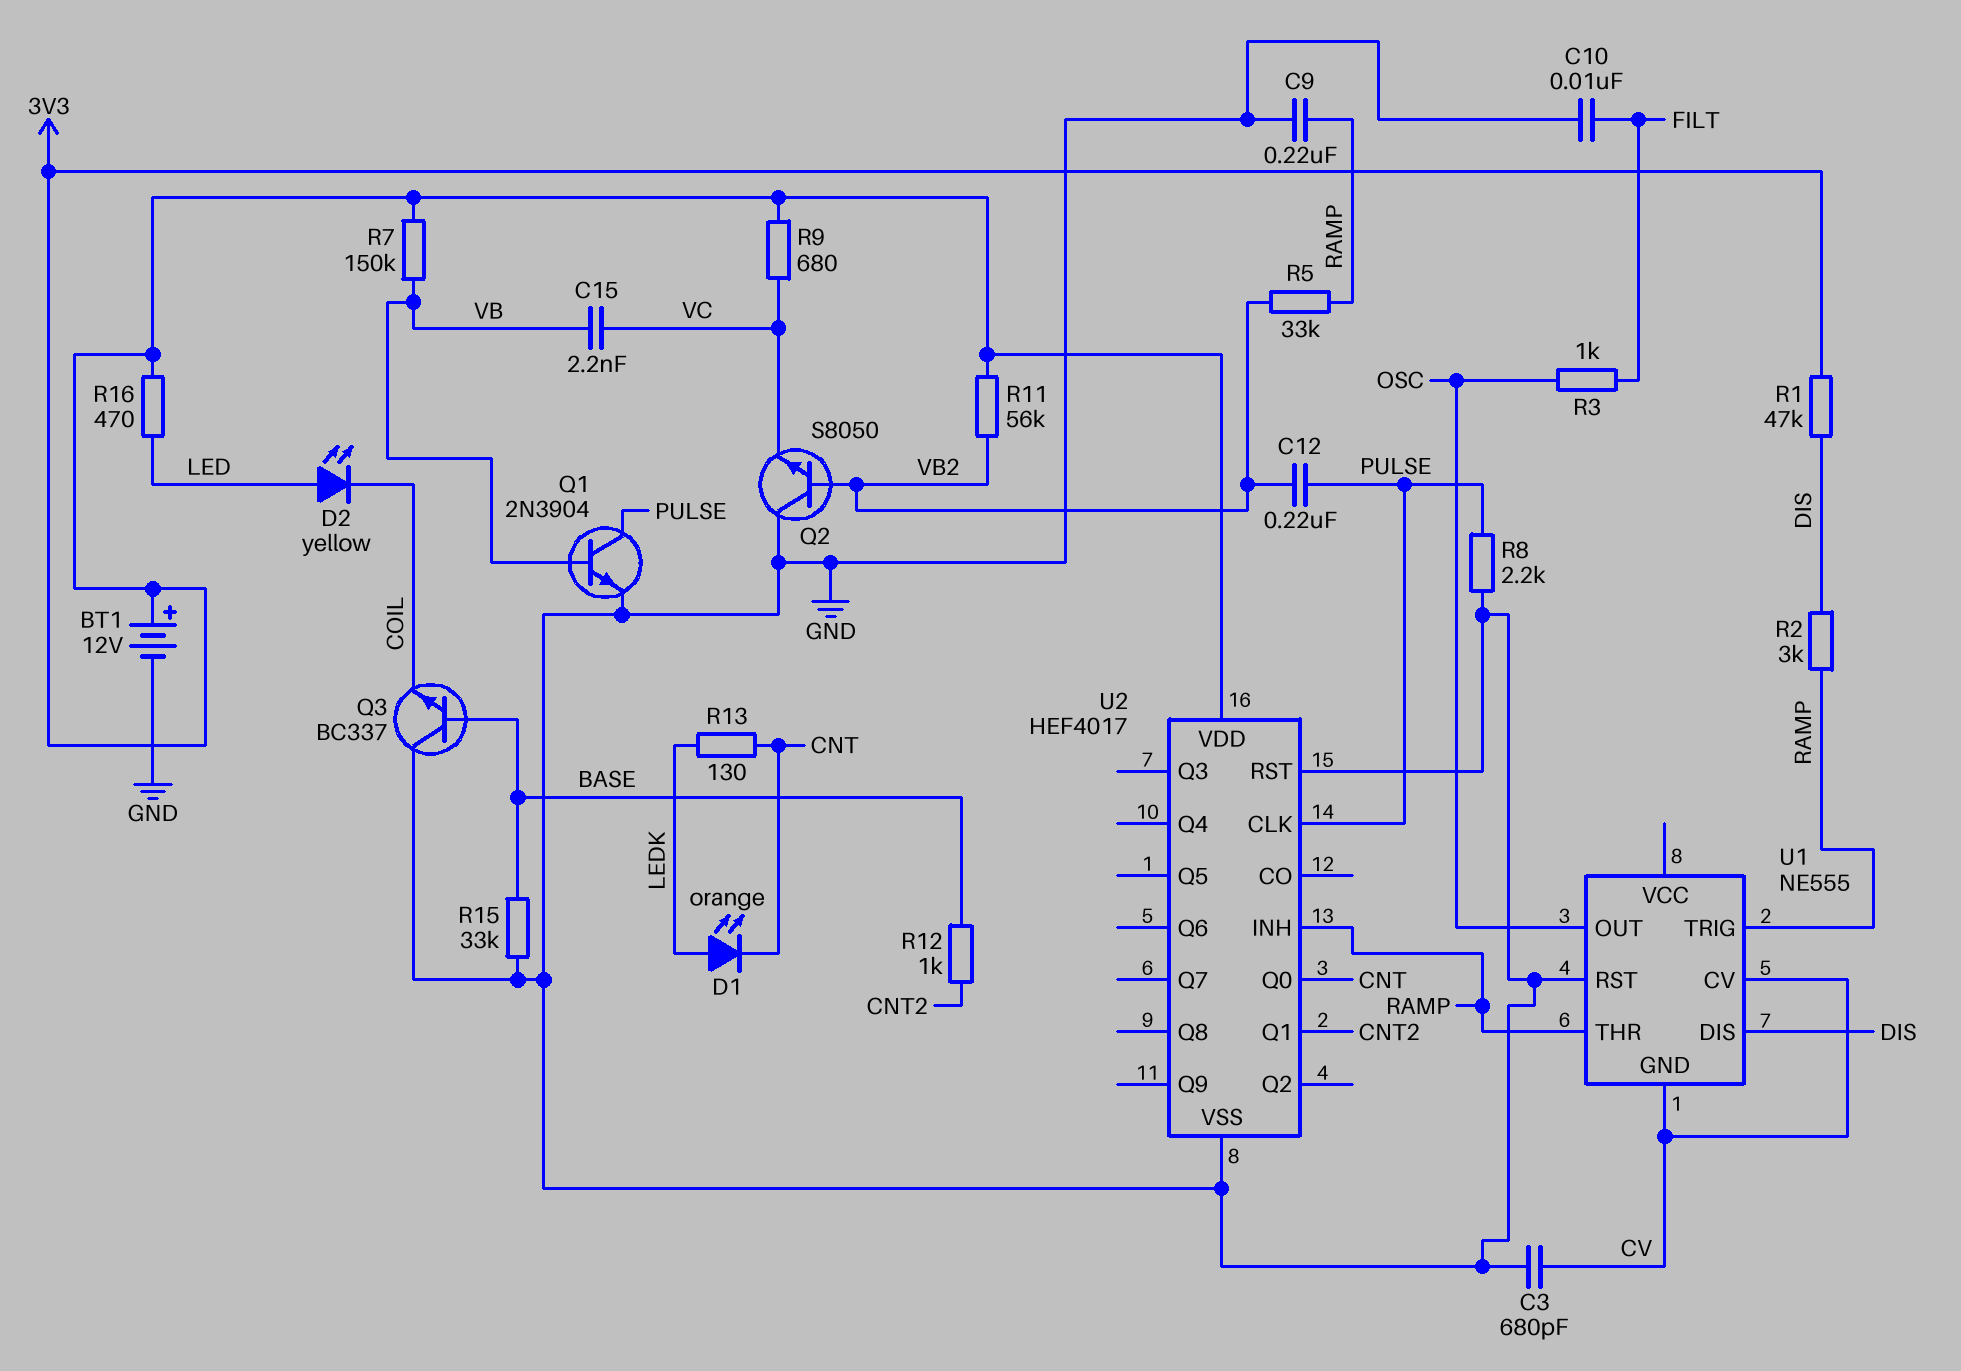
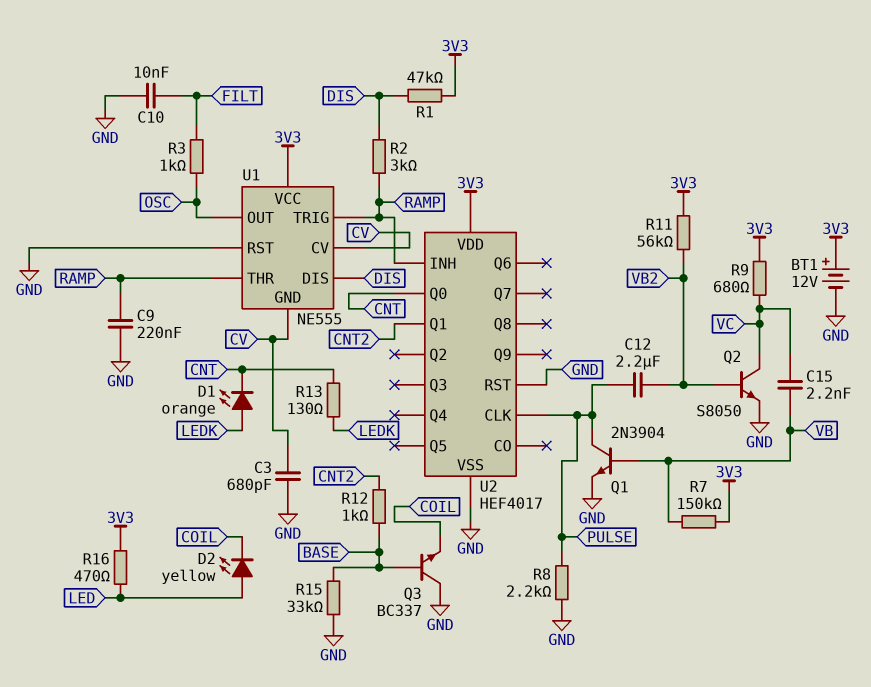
C12: 220nF (PULSE, VB2) -> 2.2uF (PULSE, VB2)
Q2: NPN S8050 (B VB2, C GND, E VC) -> NPN S8050 (B VB2, C VC, E GND)
R5: 33k (RAMP, VB2) -> none
U1 pin VCC: none -> 3V3

